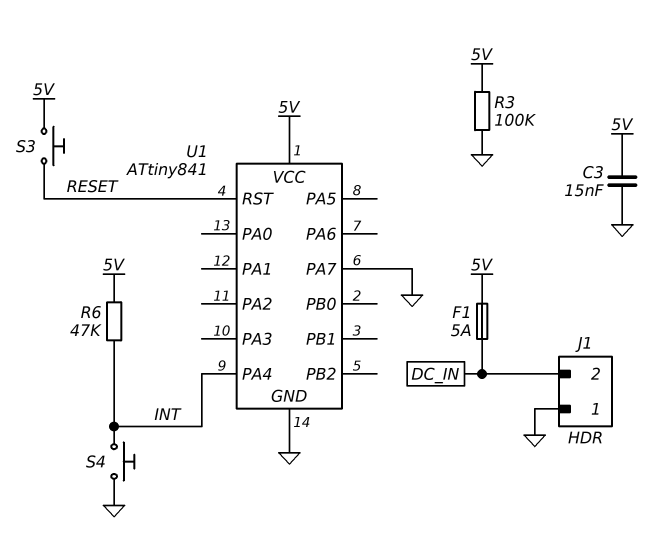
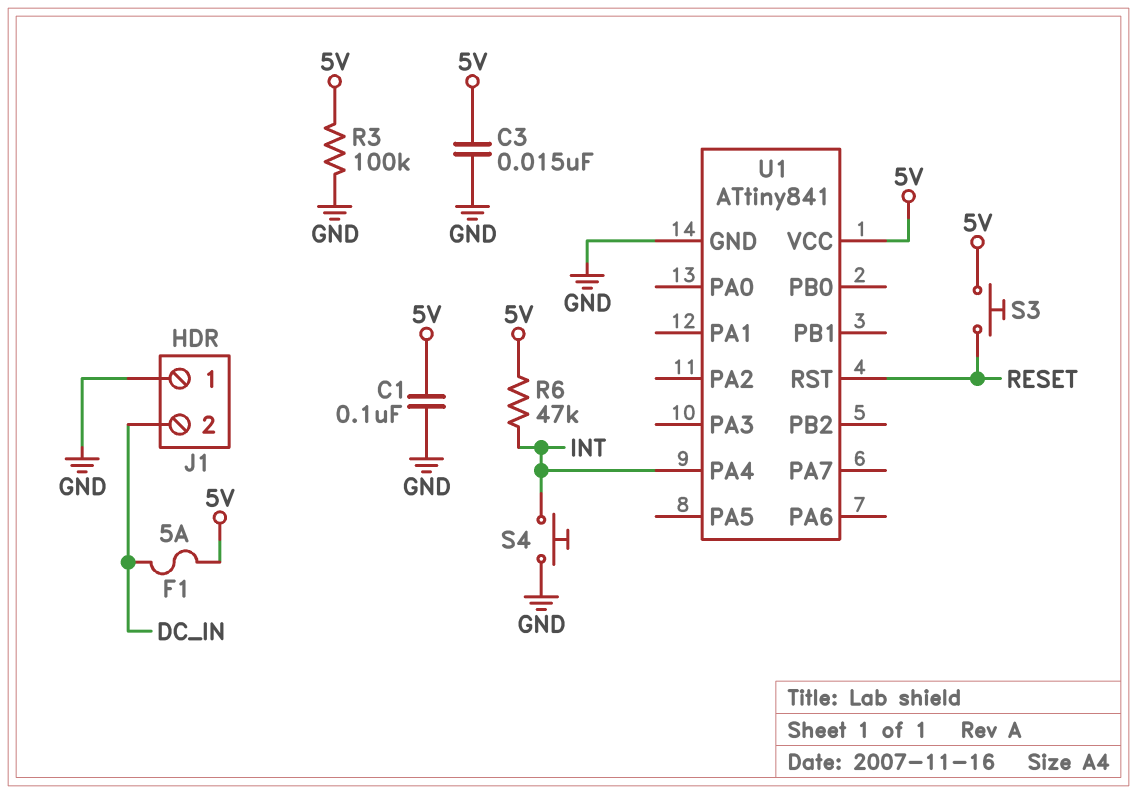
C1: none -> 100nF (5V, GND)
U1 pin PA7: GND -> none

